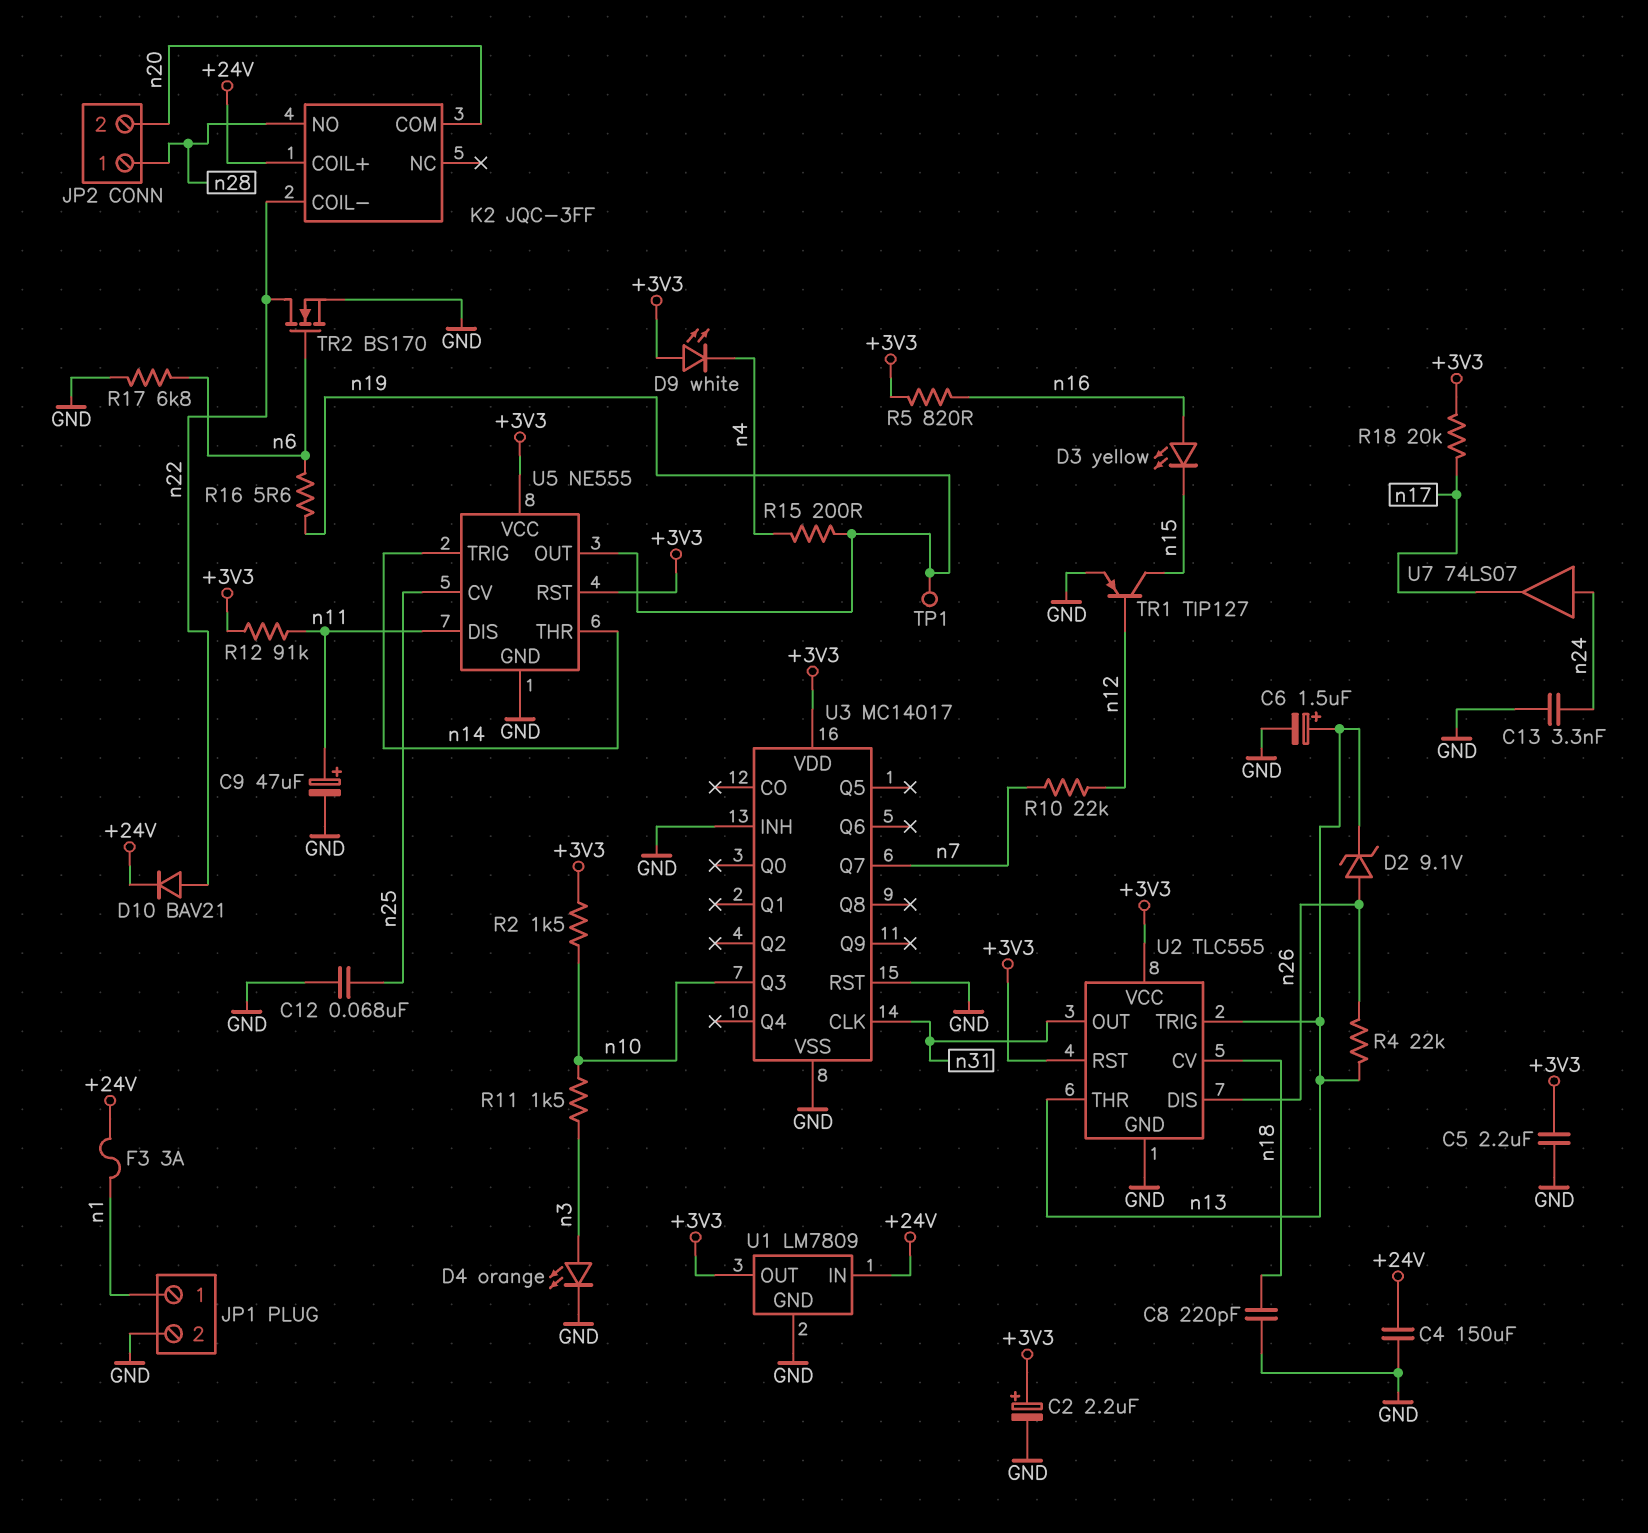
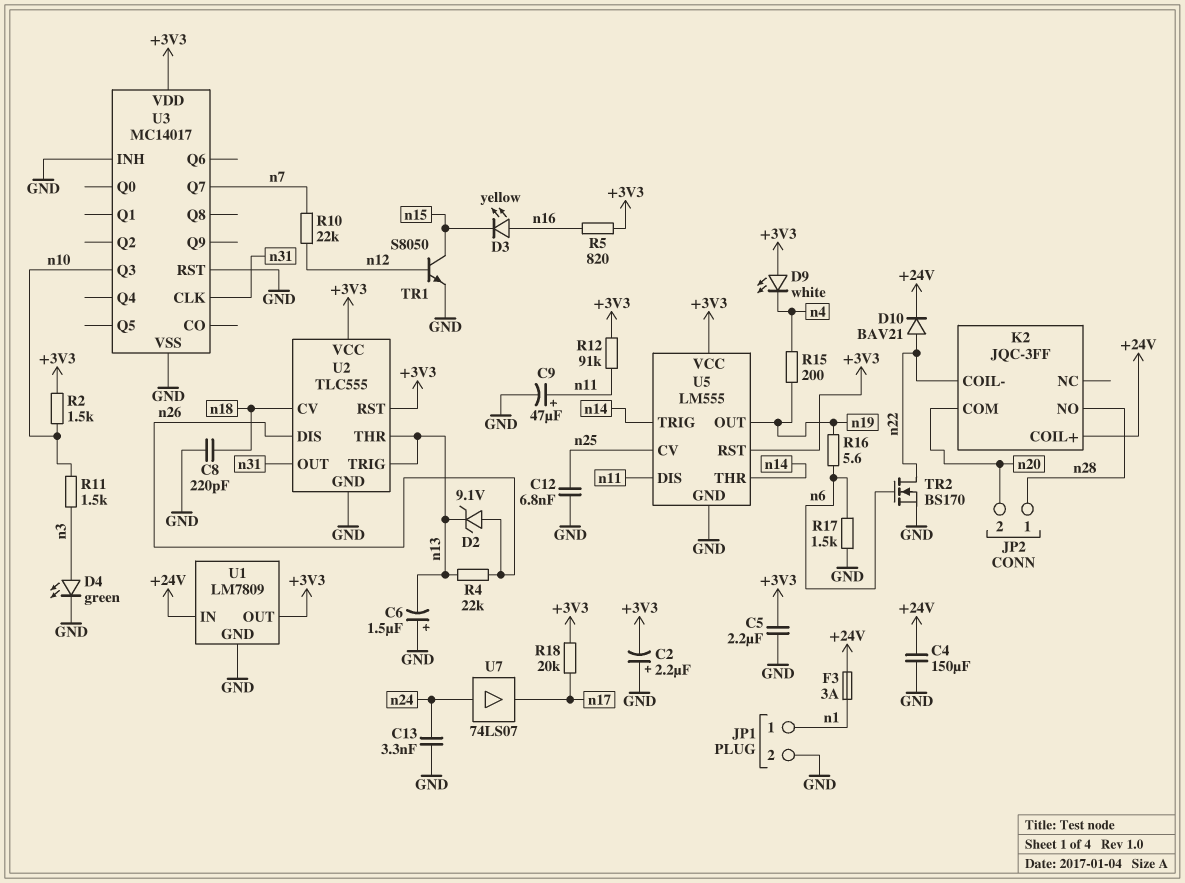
C2: 2.2uF (plus +3V3, minus GND) -> 2.2uF (plus GND, minus +3V3)
C6: 1.5uF (plus n13, minus GND) -> 1.5uF (plus GND, minus n13)
C12: 68nF (GND, n25) -> 6.8nF (GND, n25)
D4: LED orange (A n3, K GND) -> LED green (A n3, K GND)
R17: 6.8k (GND, n6) -> 1.5k (GND, n6)
TP1: test point (n19) -> none
TR1: PNP TIP127 (B n12, C n15, E GND) -> NPN S8050 (B n12, C n15, E GND)
U5: NE555 -> LM555

